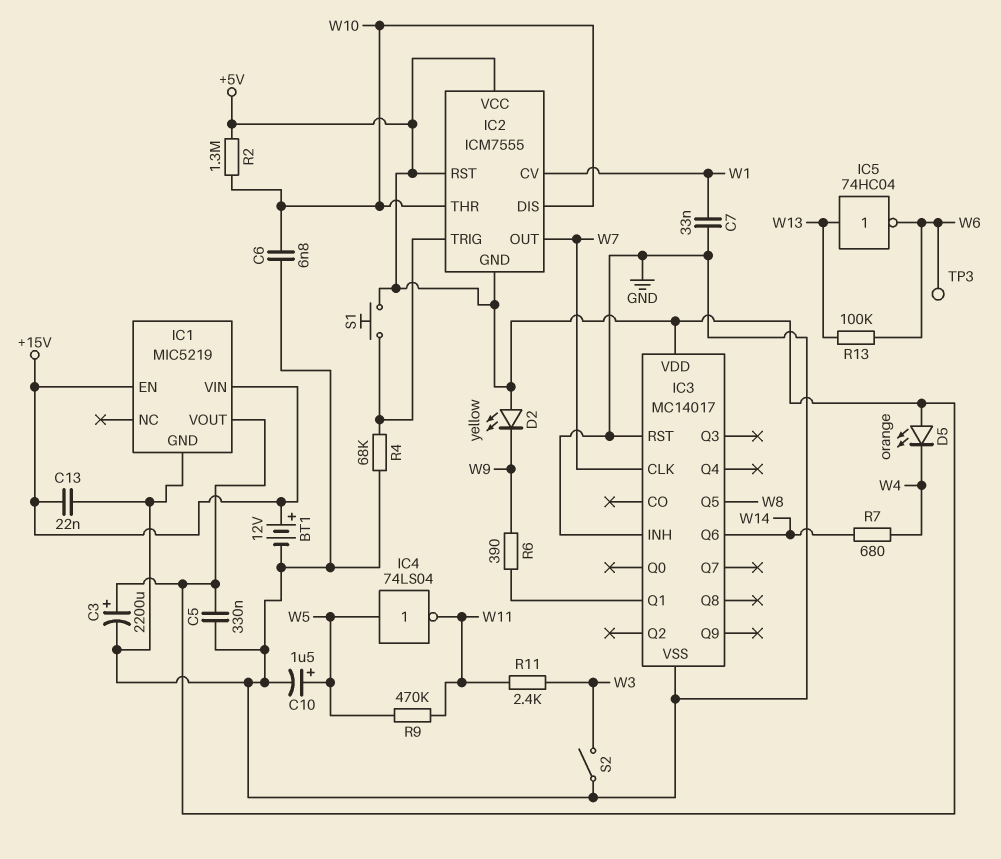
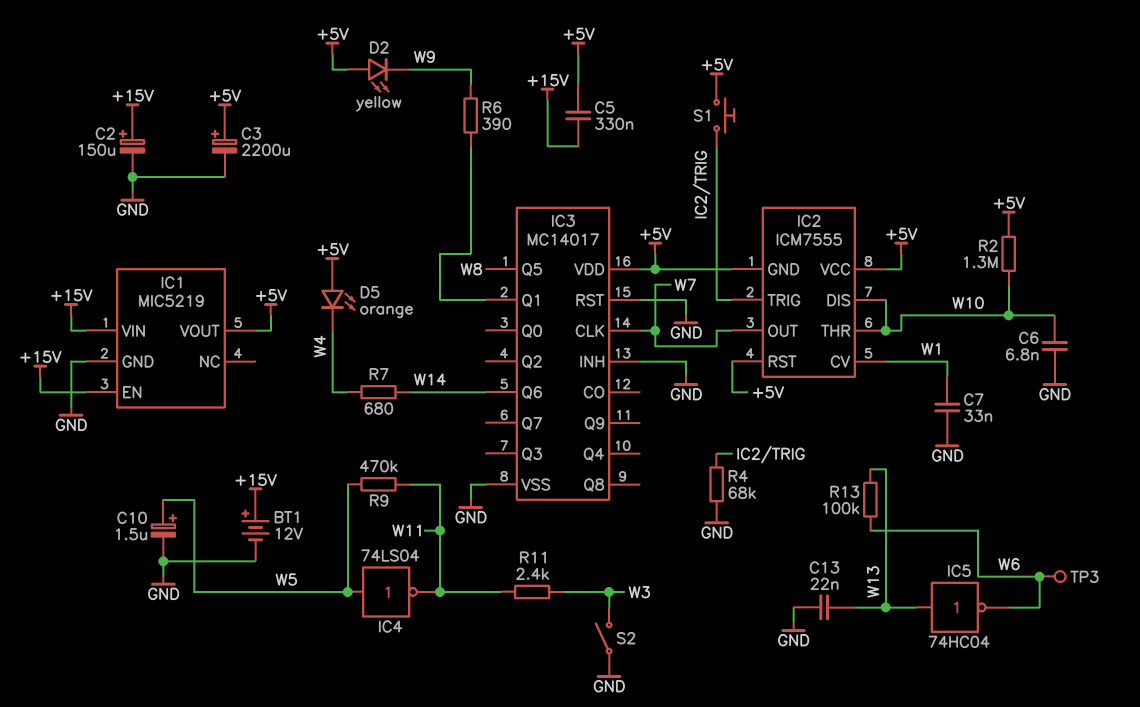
C2: none -> 150uF (plus +15V, minus GND)
C5: 330nF (+5V, GND) -> 330nF (+5V, +15V)
C13: 22nF (+15V, GND) -> 22nF (GND, W13)

